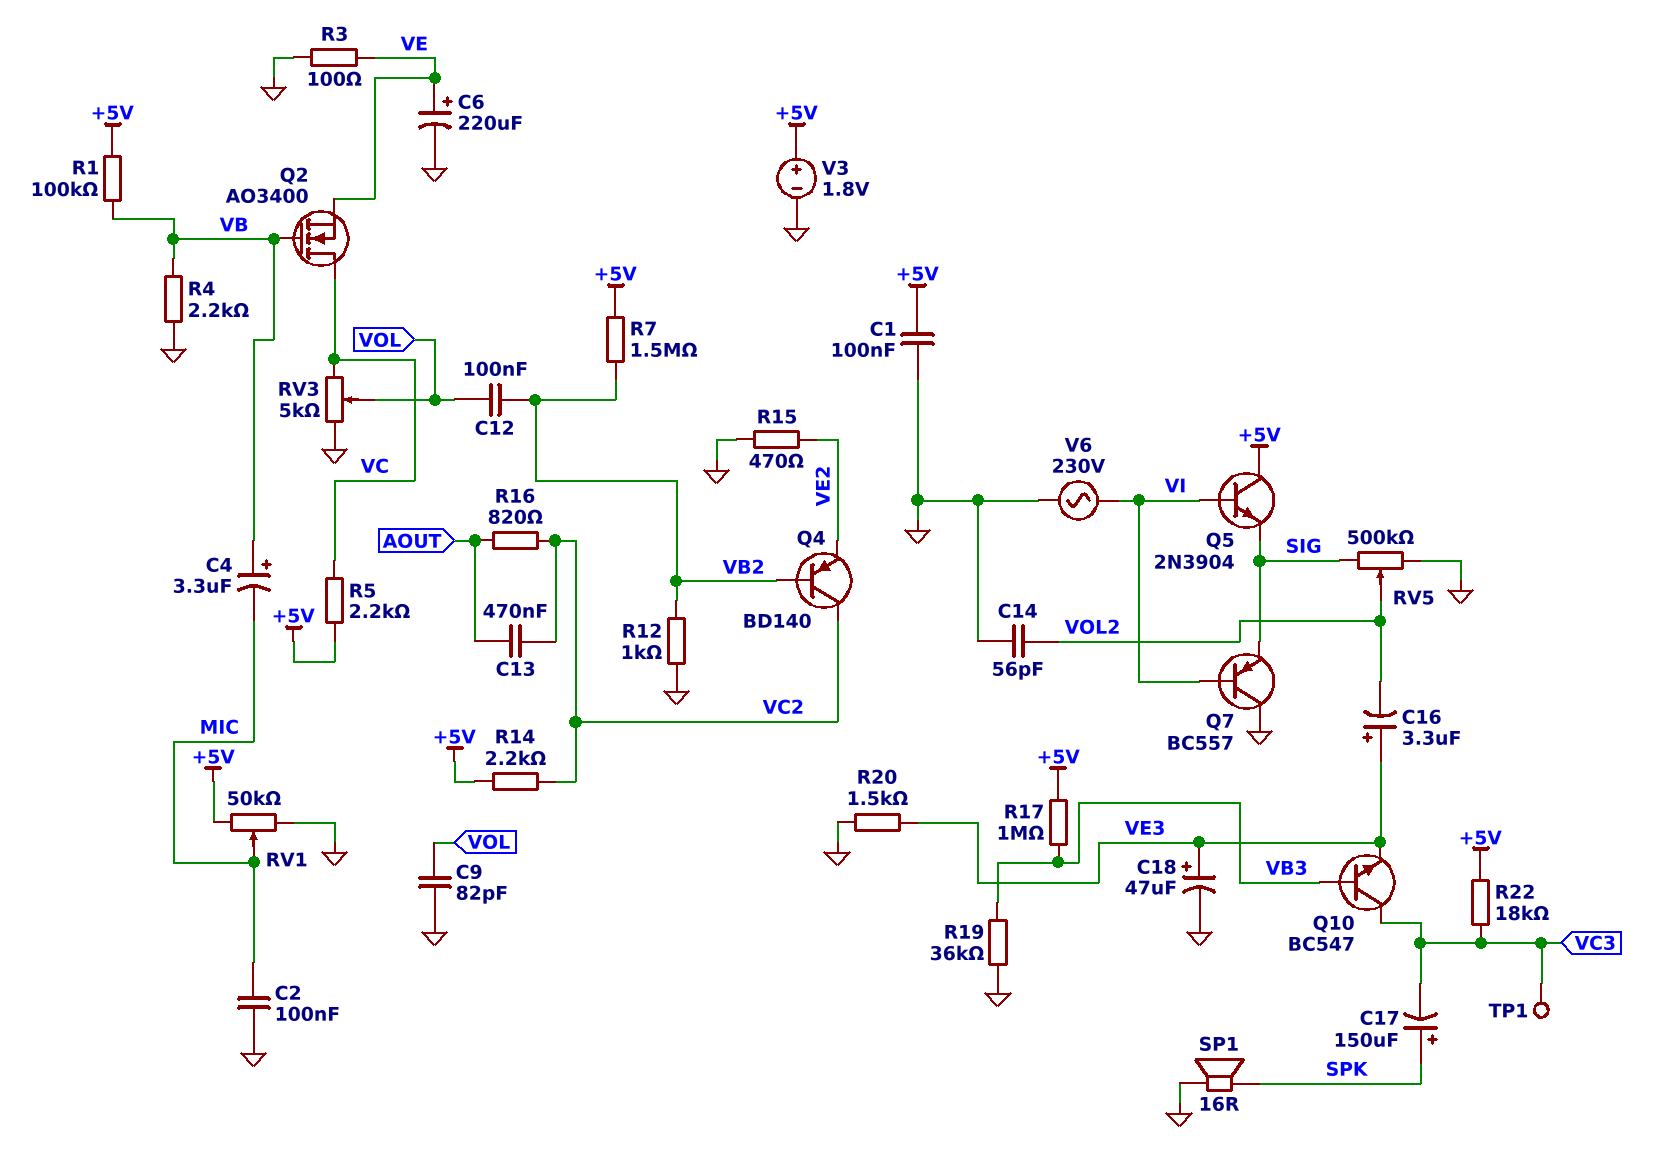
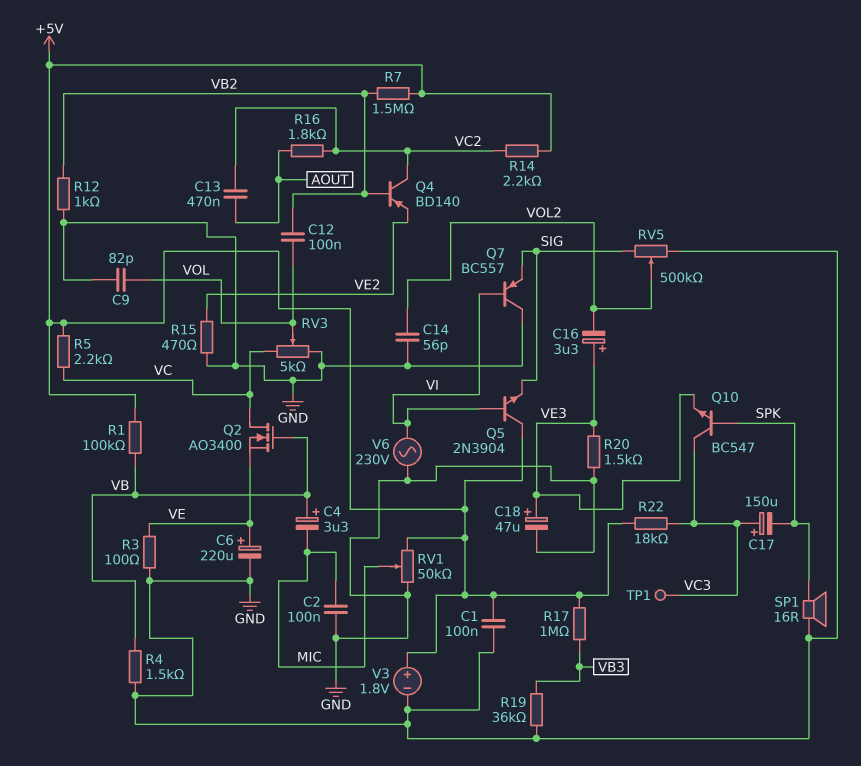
C17: 150uF (plus SPK, minus VC3) -> 150uF (plus VC3, minus SPK)
Q10: NPN BC547 (B VB3, C VC3, E VE3) -> NPN BC547 (B SPK, C VC3, E VE3)
R4: 2.2k (GND, VB) -> 1.5k (GND, VB)
R16: 820 (AOUT, VC2) -> 1.8k (AOUT, VC2)

